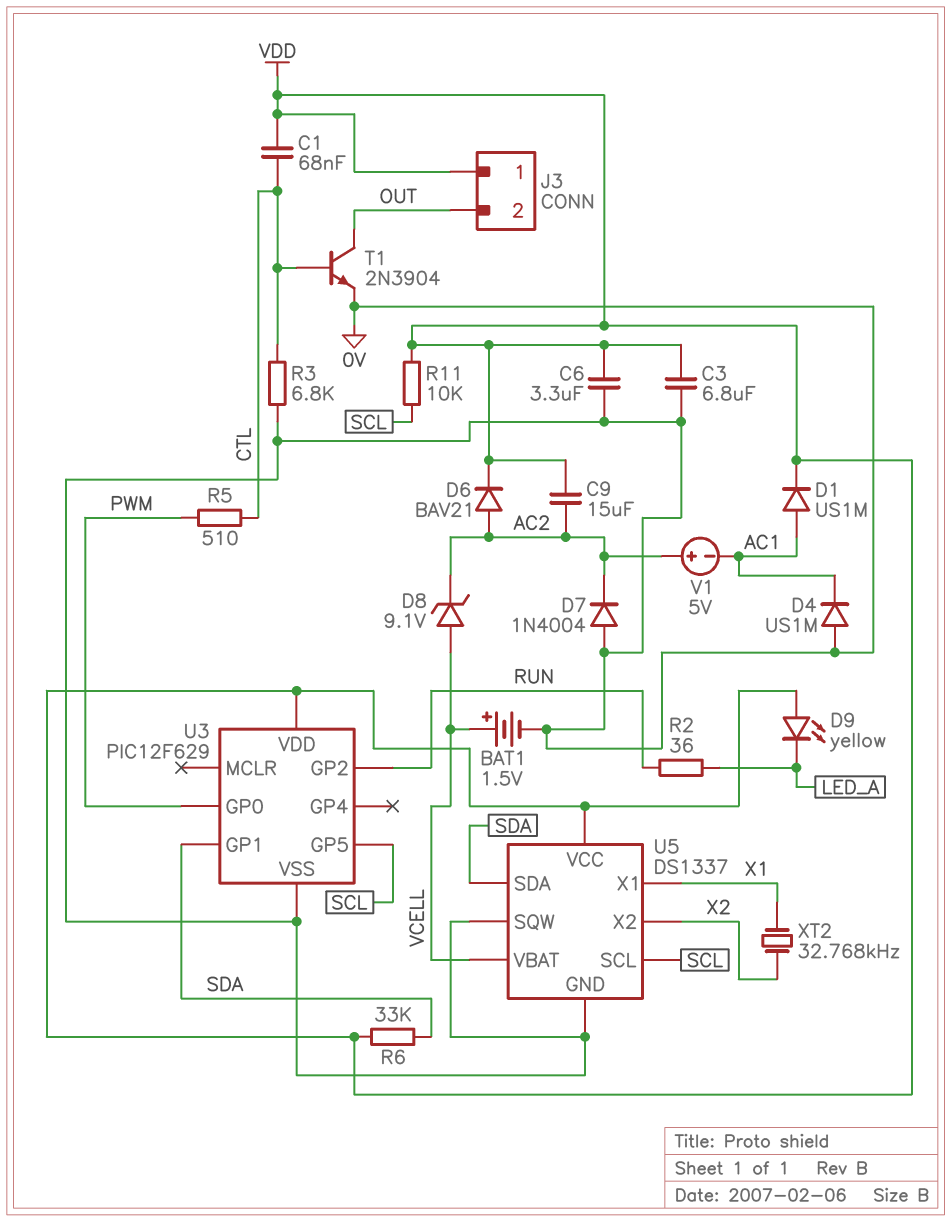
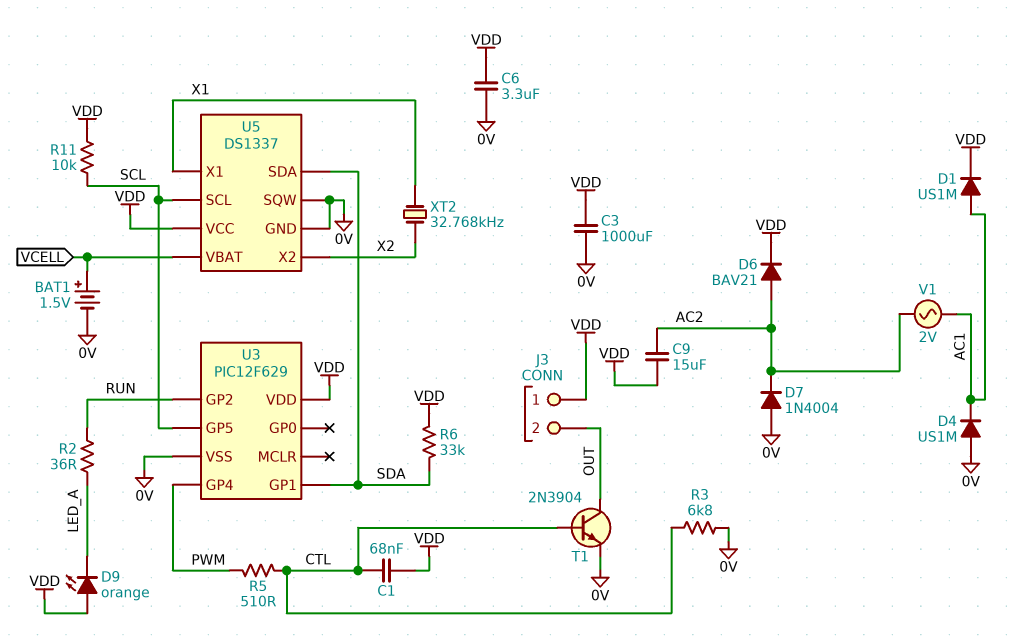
C3: 6.8uF (0V, VDD) -> 1000uF (0V, VDD)
D8: zener 9.1V (A VCELL, K AC2) -> none
D9: LED yellow (A VDD, K LED_A) -> LED orange (A VDD, K LED_A)
U3 pin GP0: PWM -> none
U3 pin GP4: none -> PWM
V1: 5V (plus AC2, minus AC1) -> AC 2V (AC1, AC2)

